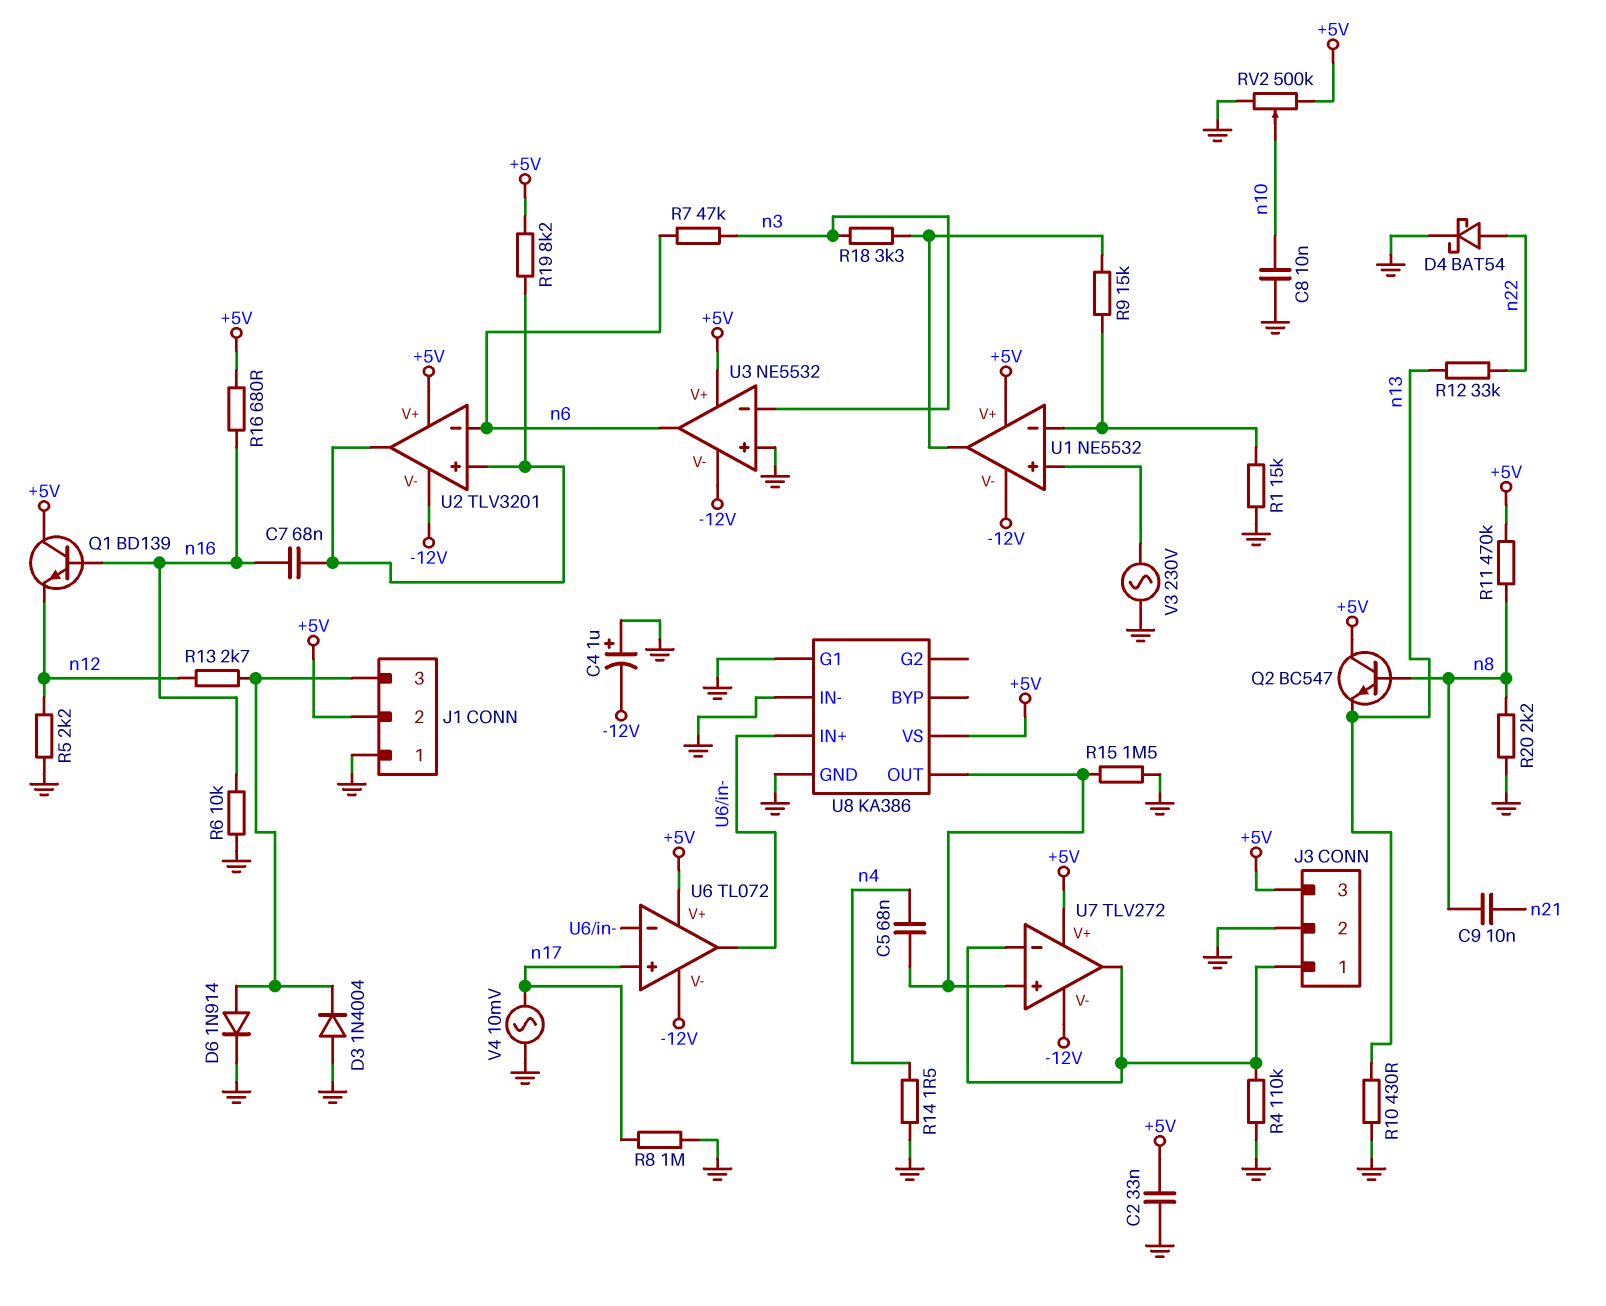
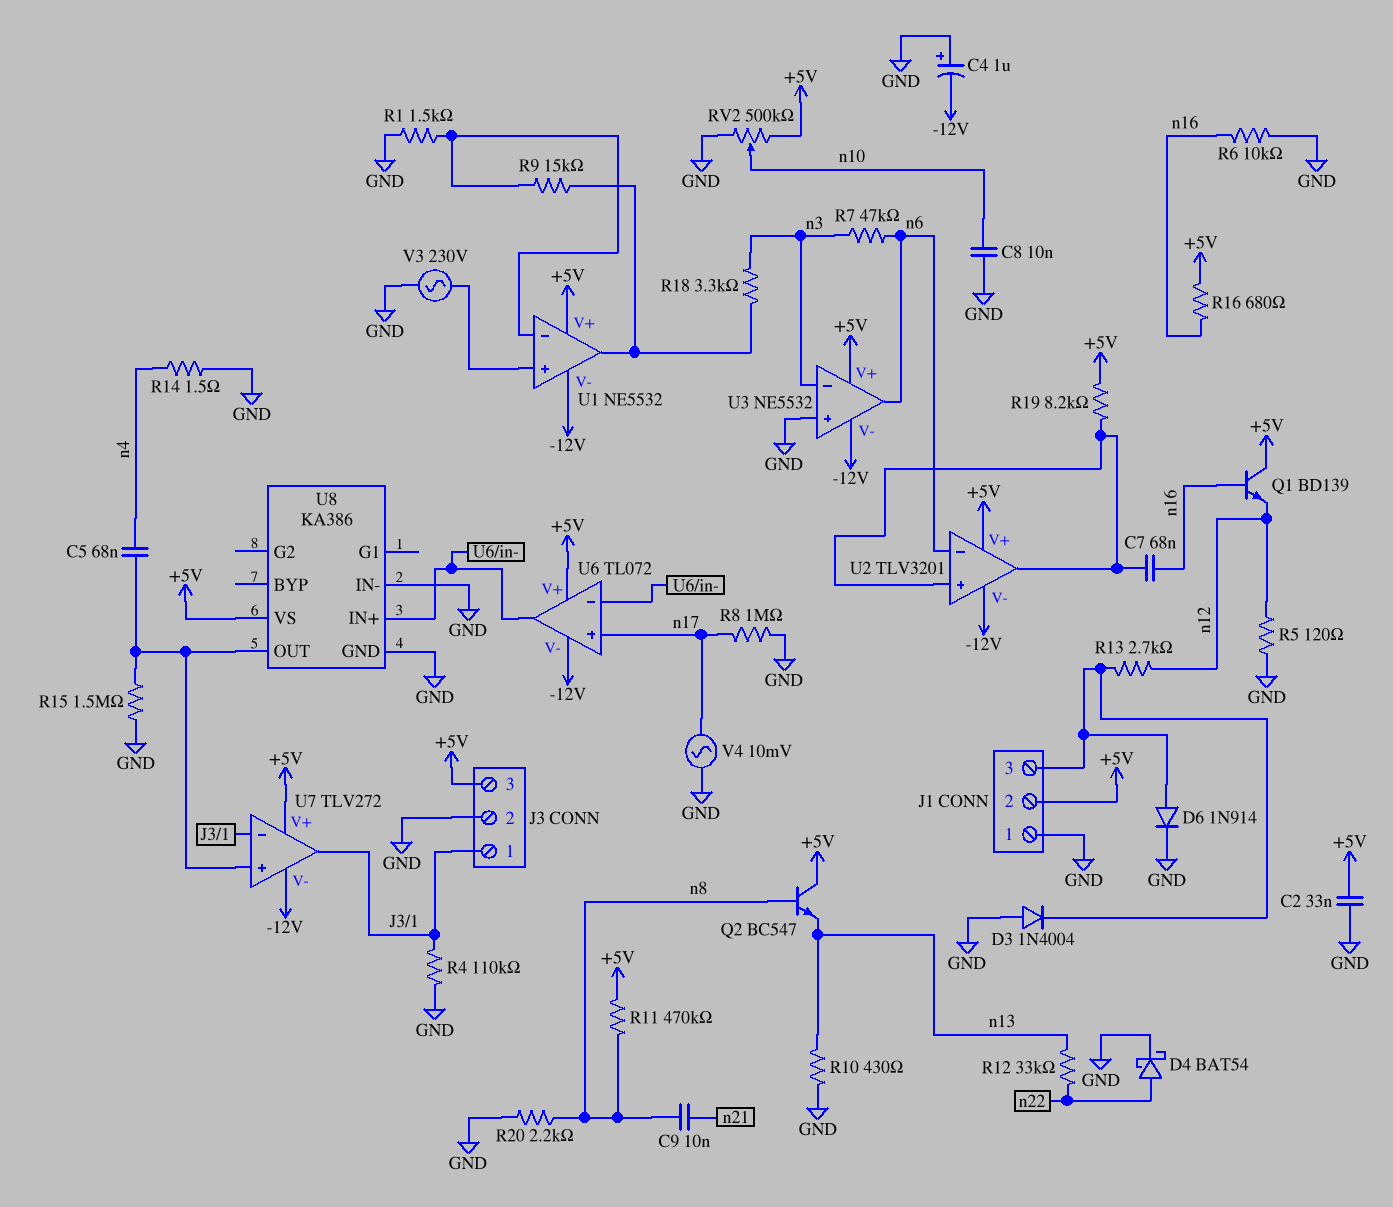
R1: 15k (GND, U1/in-) -> 1.5k (GND, U1/in-)
R5: 2.2k (GND, n12) -> 120 (GND, n12)
U8 pin G1: GND -> none

